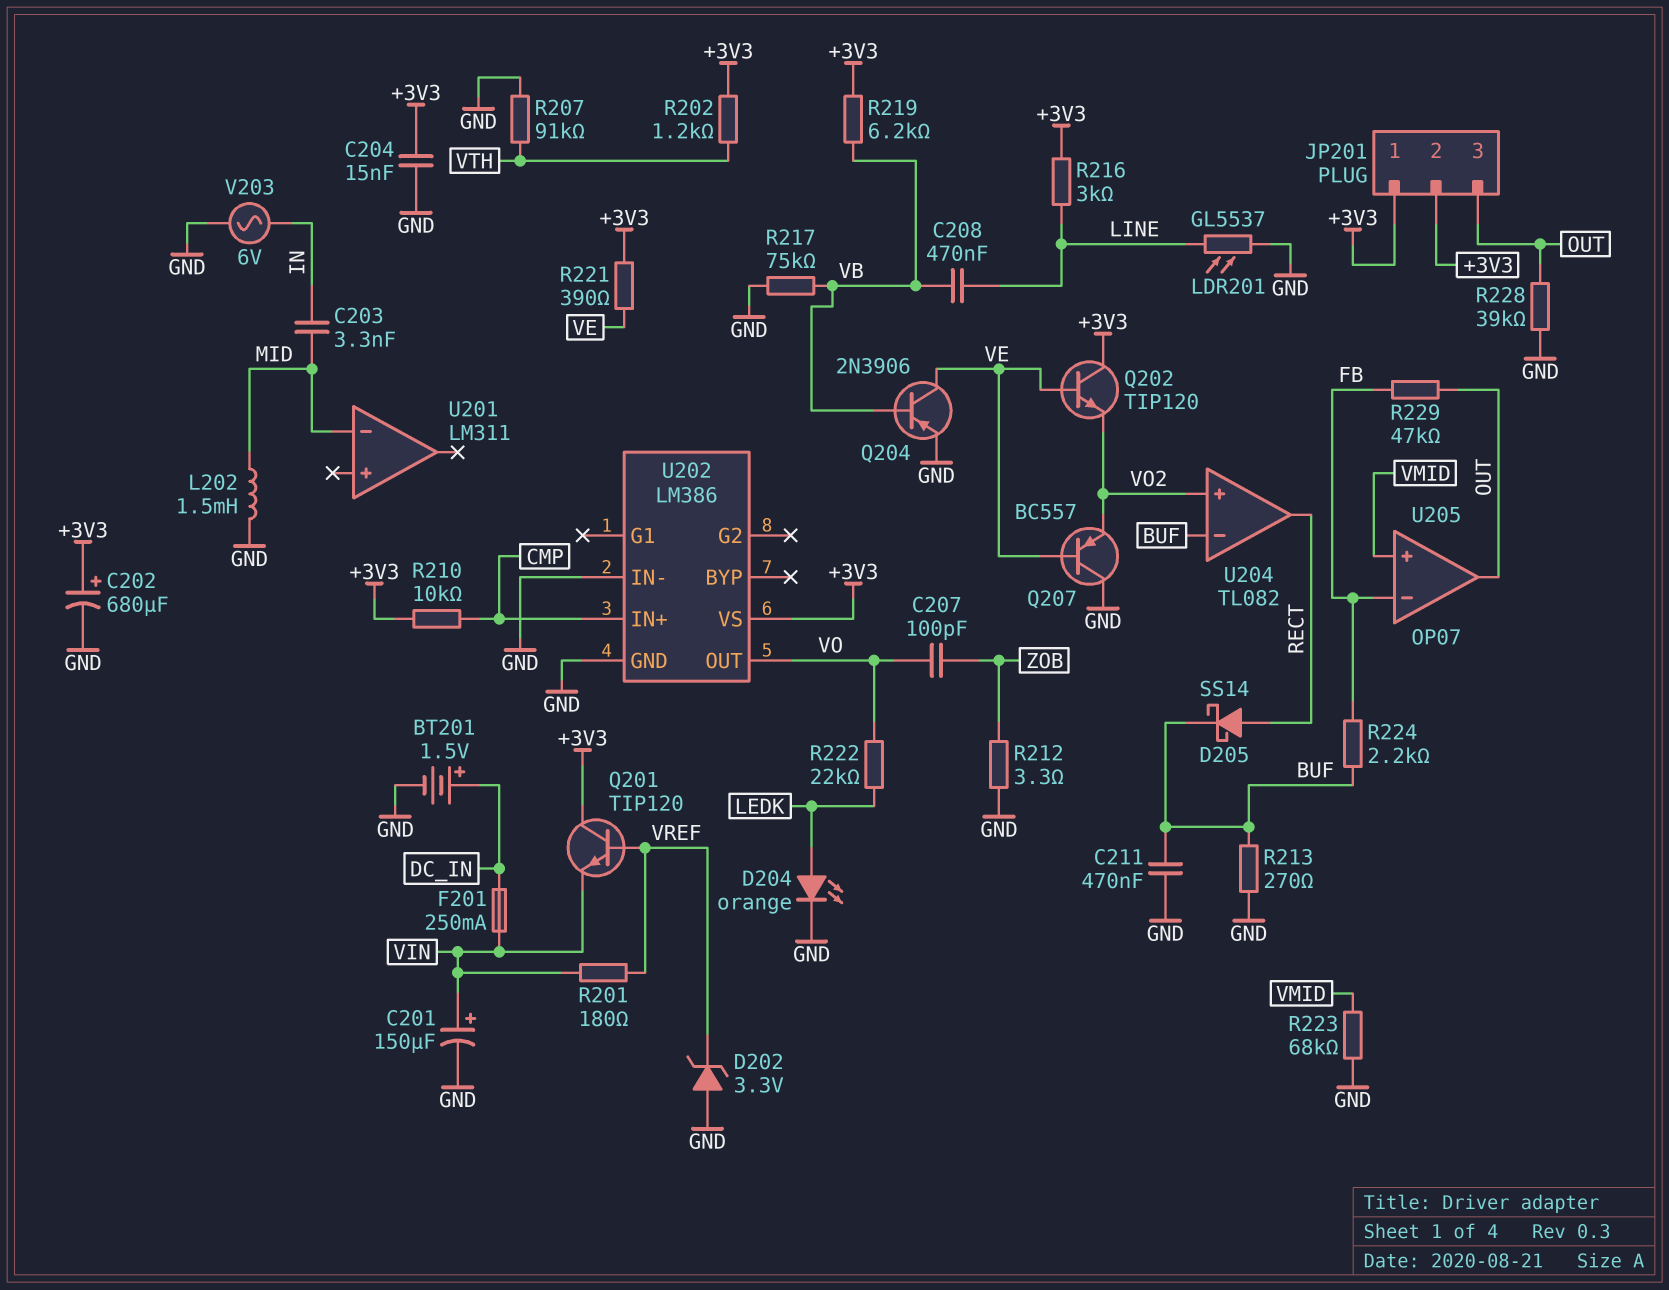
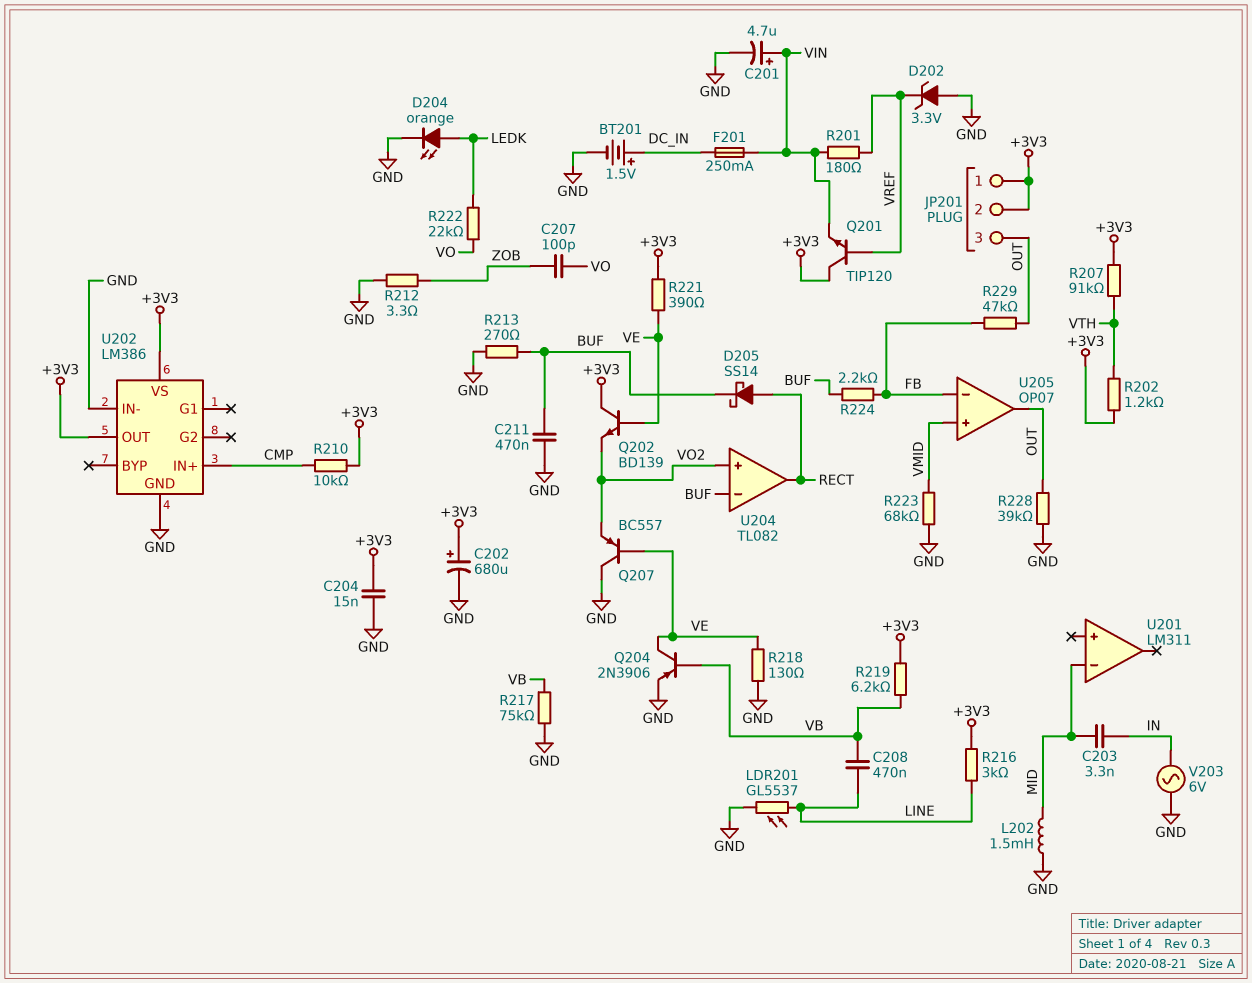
C201: 150uF (plus VIN, minus GND) -> 4.7uF (plus VIN, minus GND)
Q202: NPN TIP120 (B VE, C +3V3, E VO2) -> NPN BD139 (B VE, C +3V3, E VO2)
R207: 91k (GND, VTH) -> 91k (+3V3, VTH)
R218: none -> 130 (GND, VE)
U202 pin OUT: VO -> +3V3

